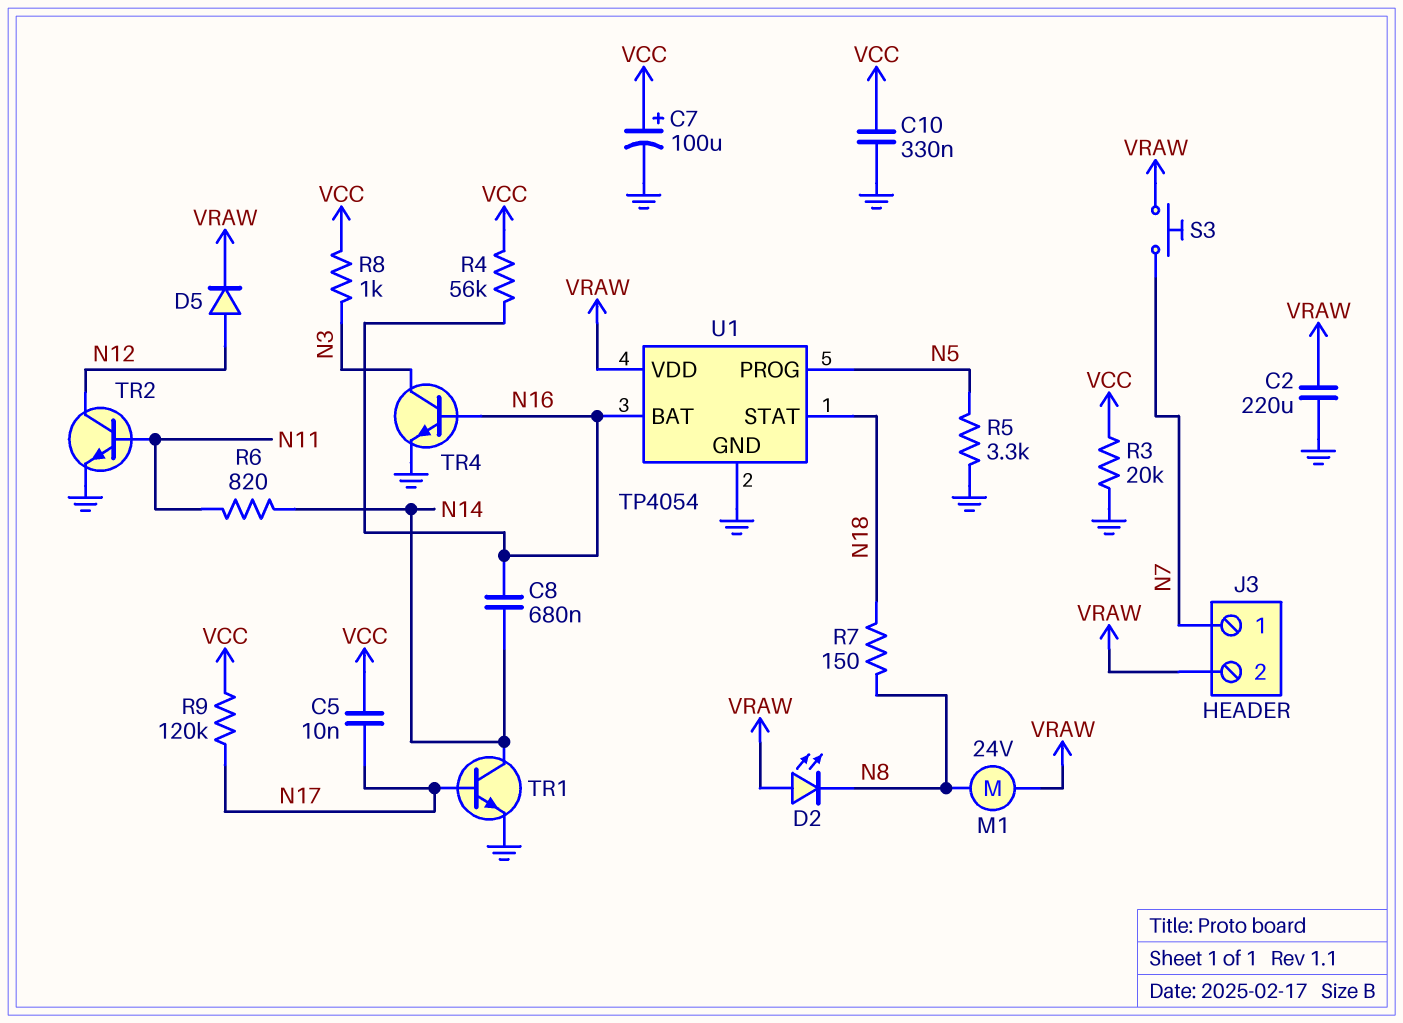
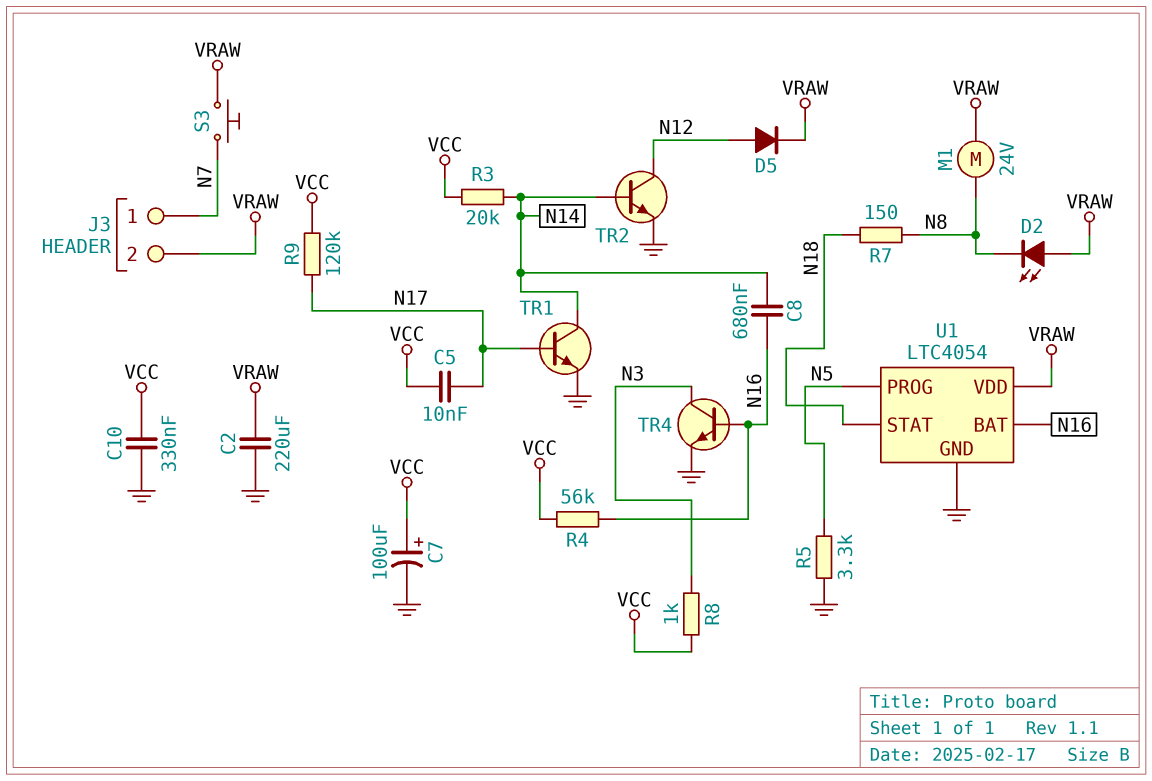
R3: 20k (GND, VCC) -> 20k (N14, VCC)
R6: 820 (N11, N14) -> none
TR2: NPN (B N11, C N12, E GND) -> NPN (B N14, C N12, E GND)
U1: TP4054 -> LTC4054

